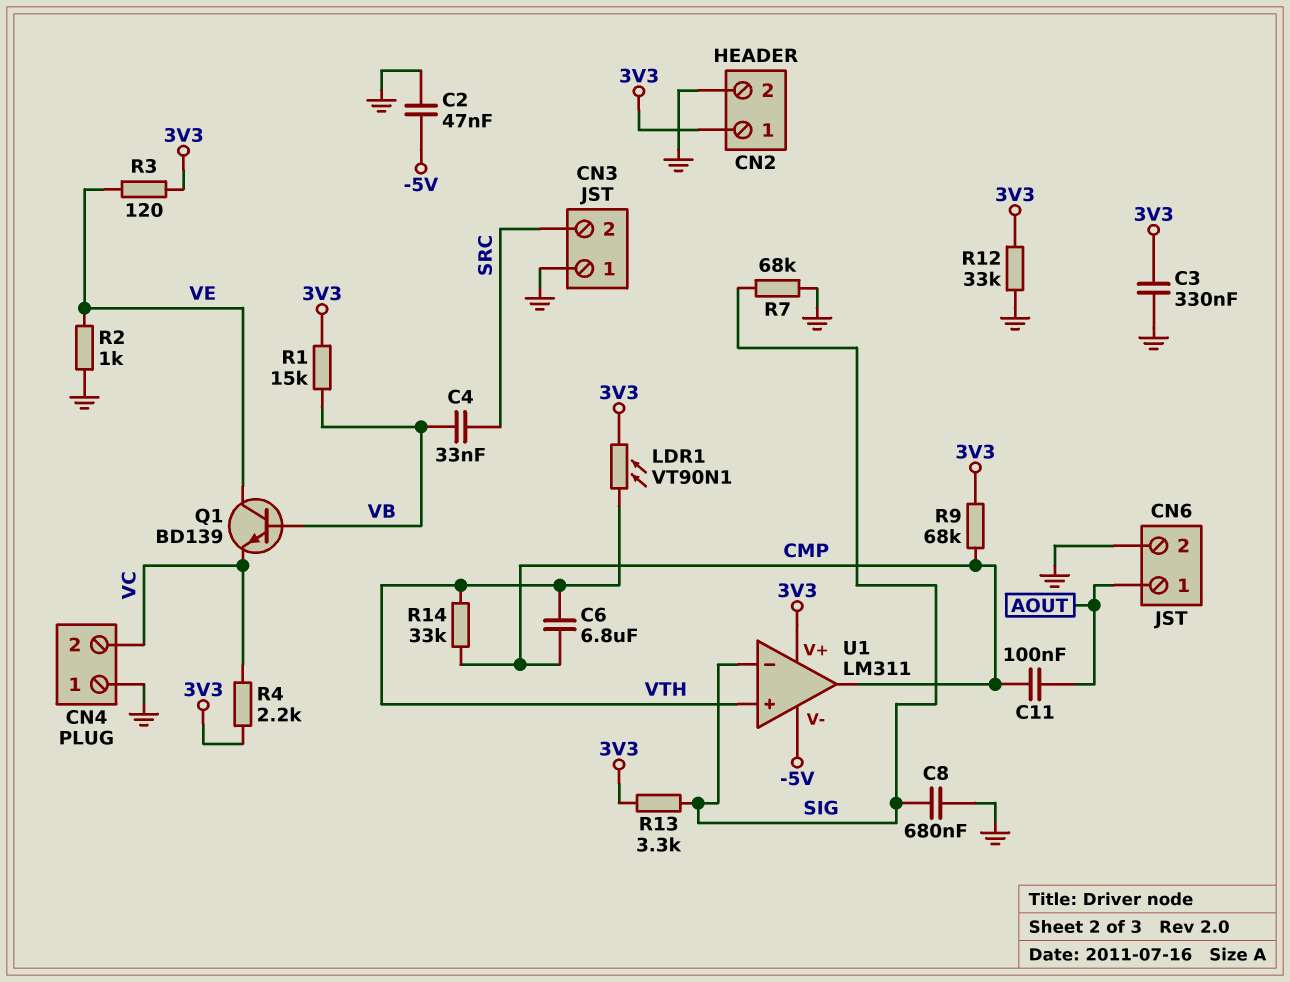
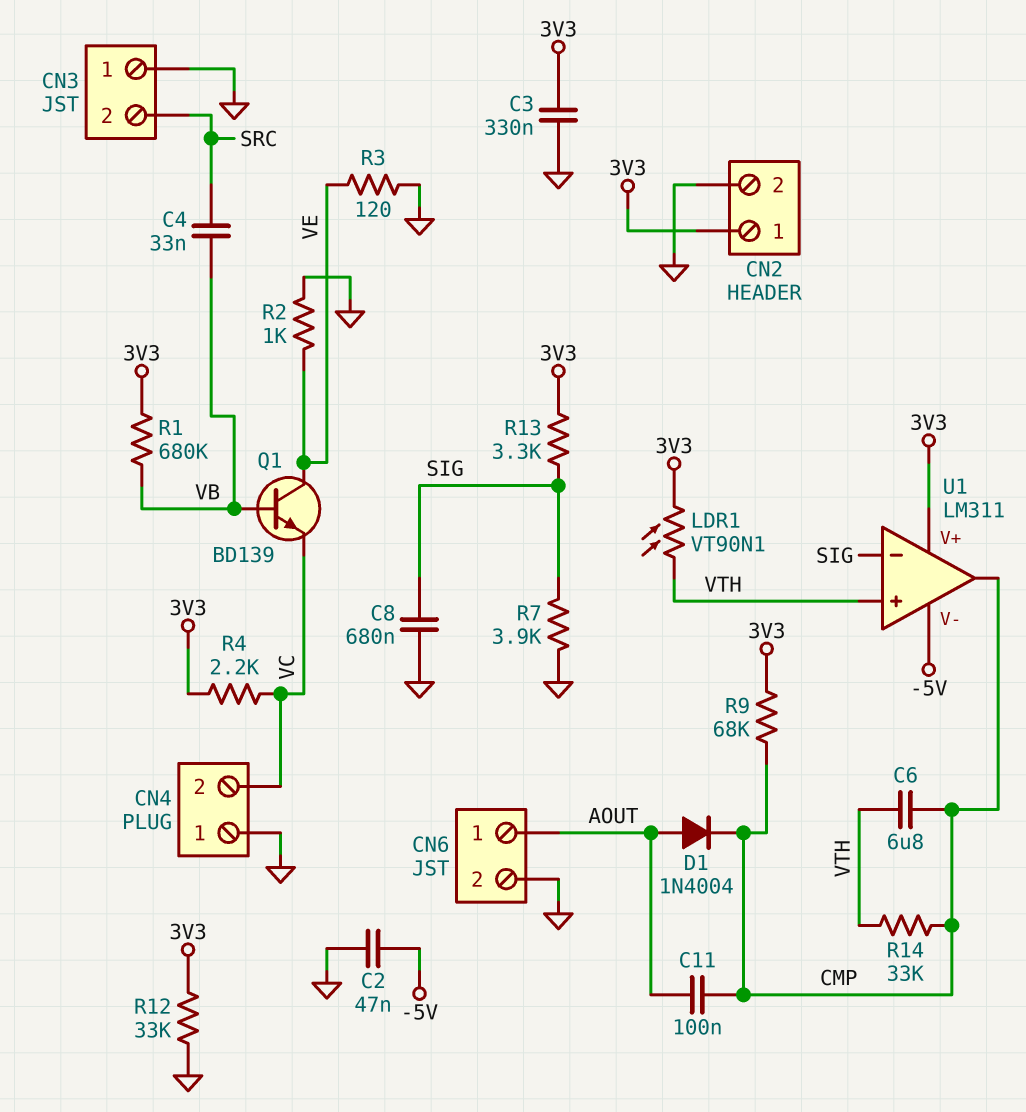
D1: none -> diode 1N4004 (A AOUT, K CMP)
R1: 15k (3V3, VB) -> 680k (3V3, VB)
R3: 120 (3V3, VE) -> 120 (GND, VE)
R7: 68k (GND, SIG) -> 3.9k (GND, SIG)

